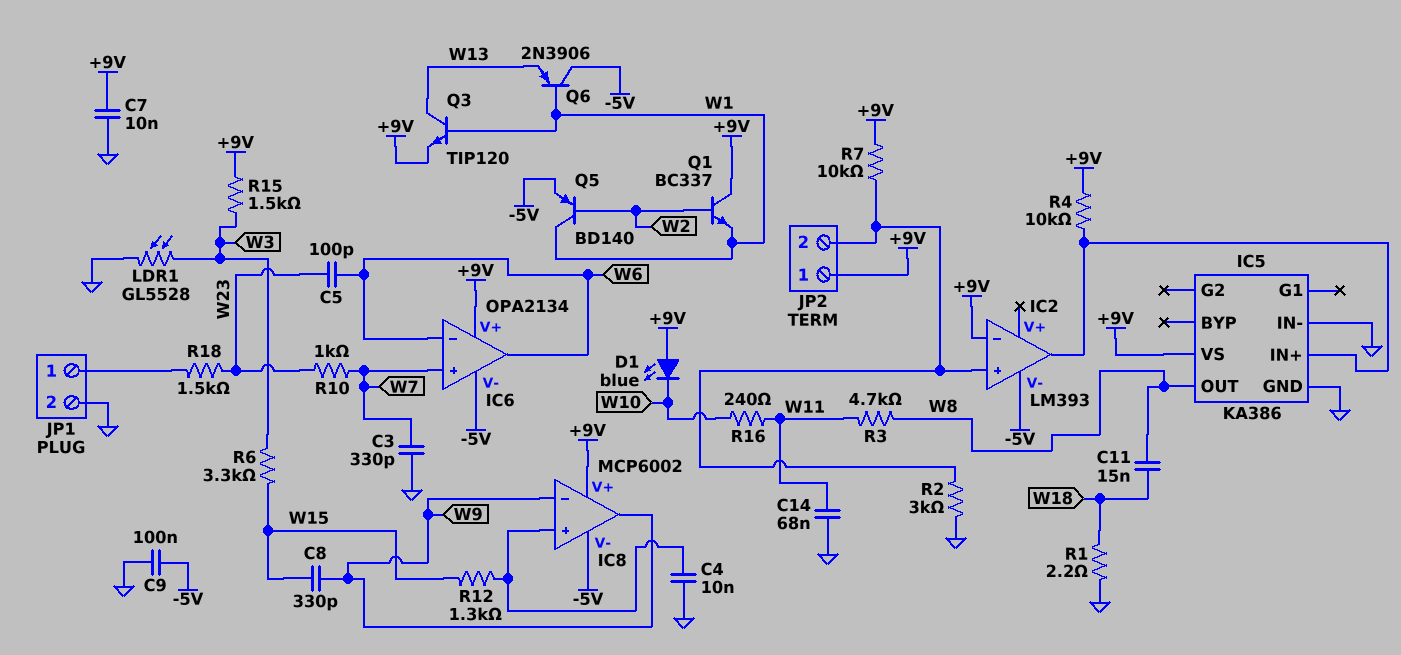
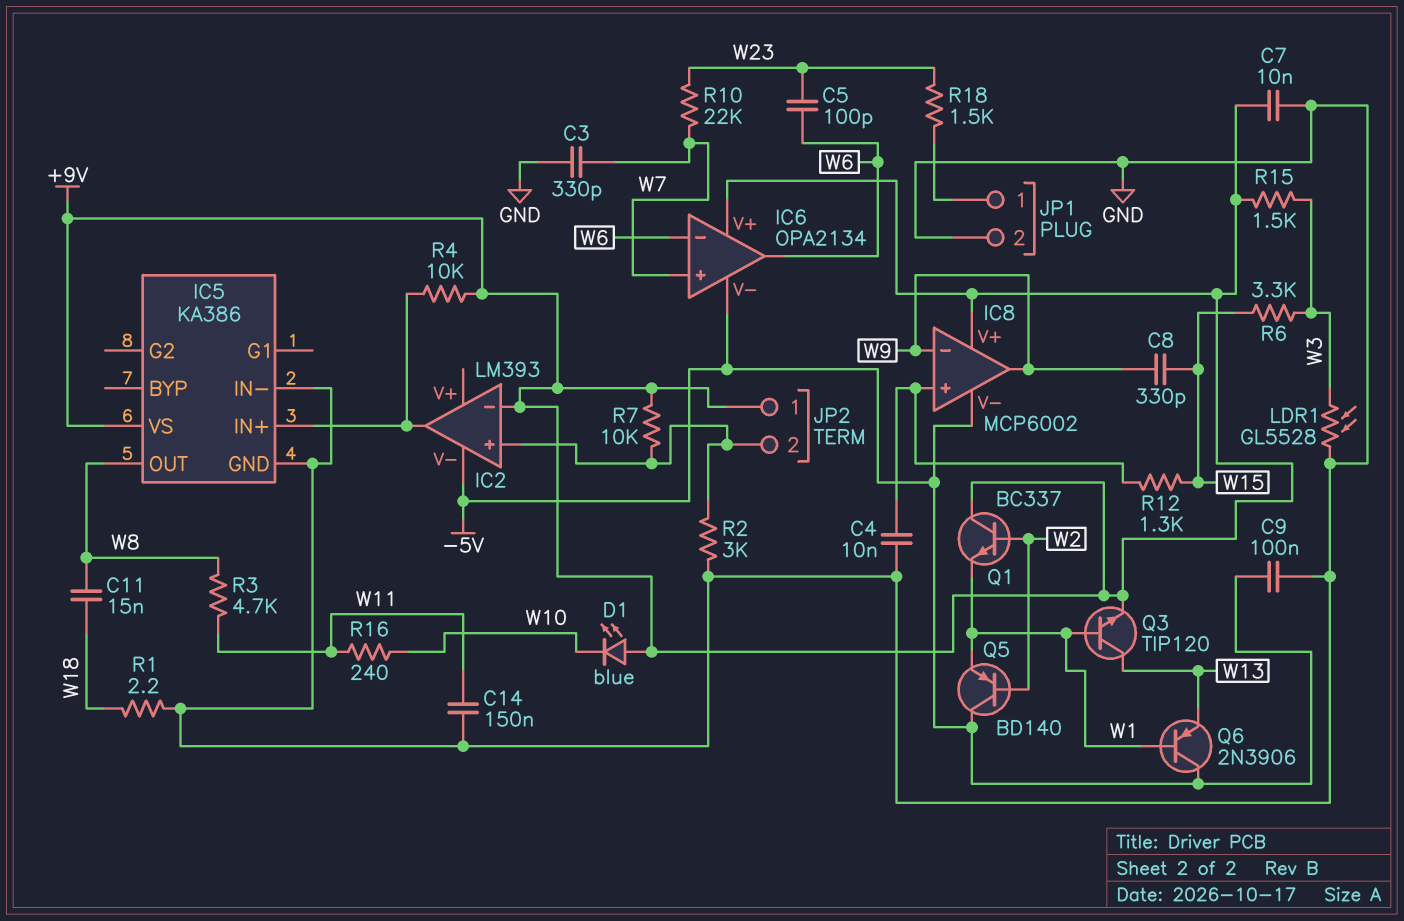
C14: 68nF (GND, W11) -> 150nF (GND, W11)
Q5: PNP BD140 (B W2, C W1, E -5V) -> PNP BD140 (B W2, C -5V, E W1)
R10: 1k (W7, W23) -> 22k (W7, W23)

